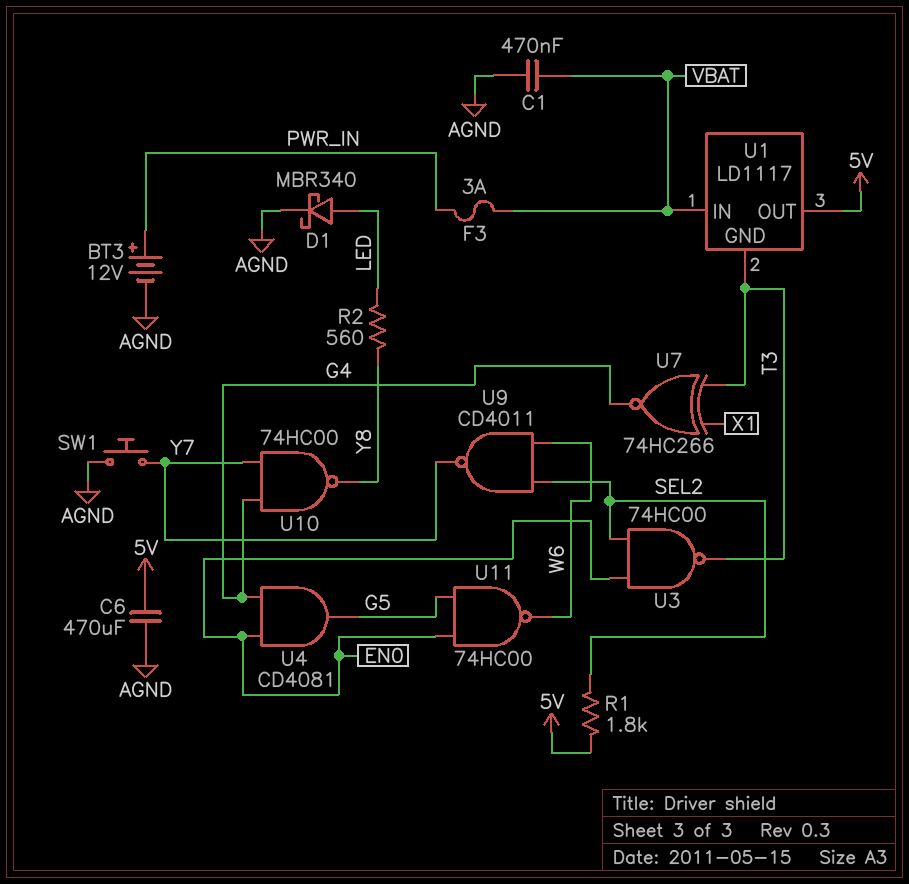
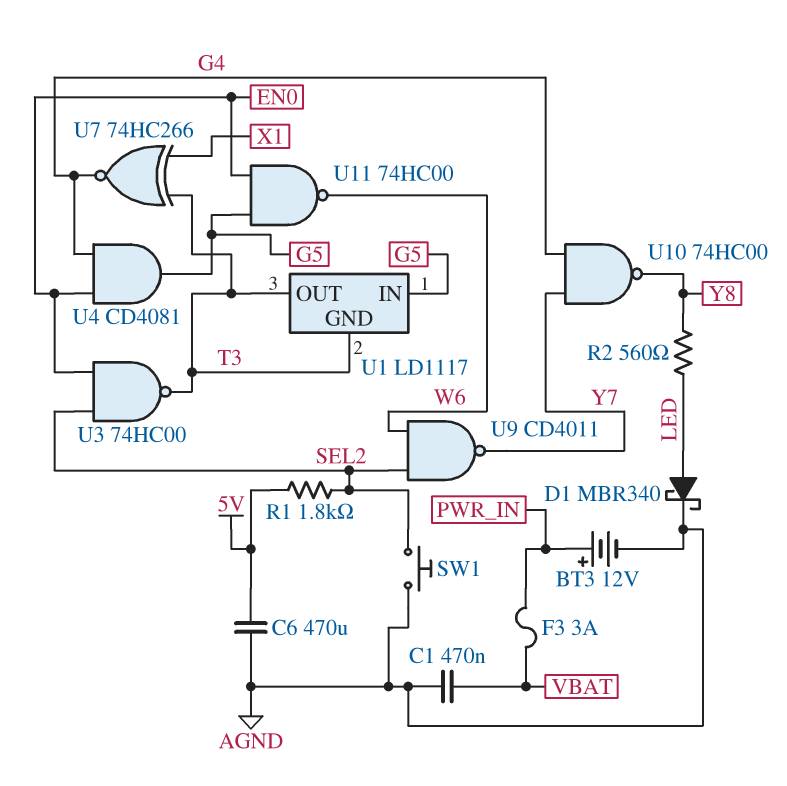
SW1: button (AGND, Y7) -> button (AGND, SEL2)
U1 pin IN: VBAT -> G5
U1 pin OUT: 5V -> T3

